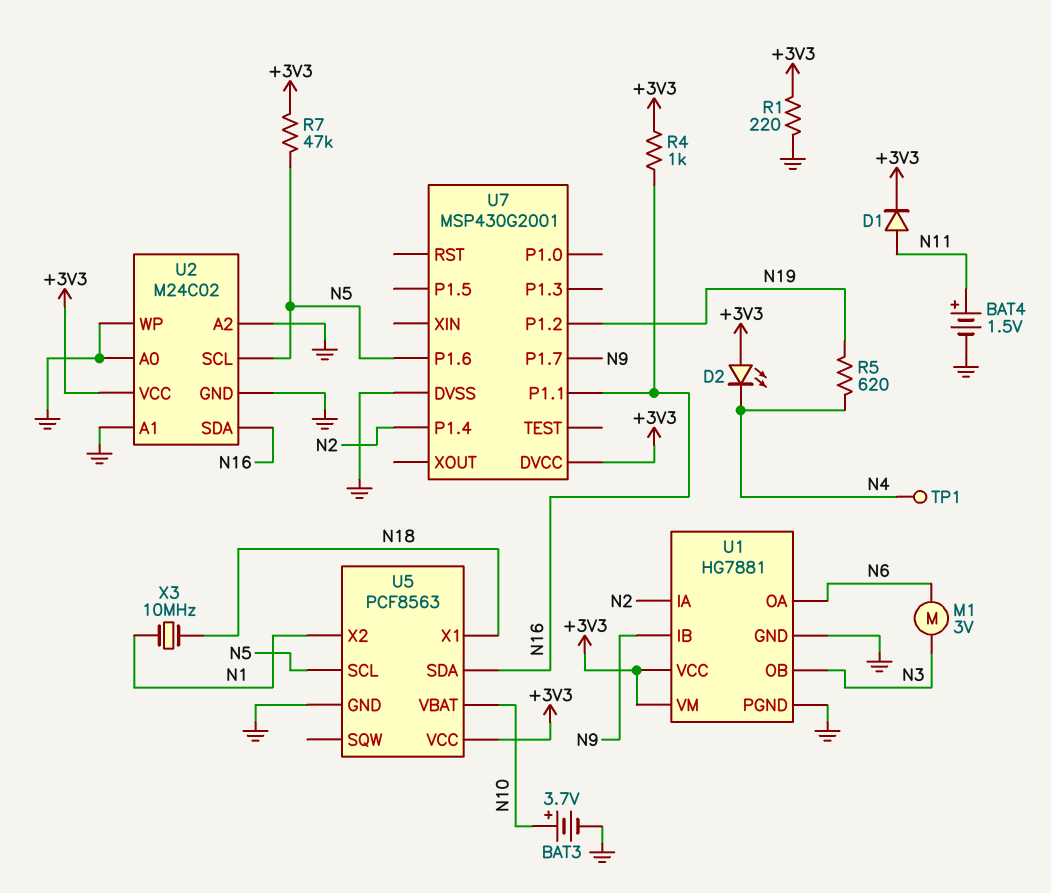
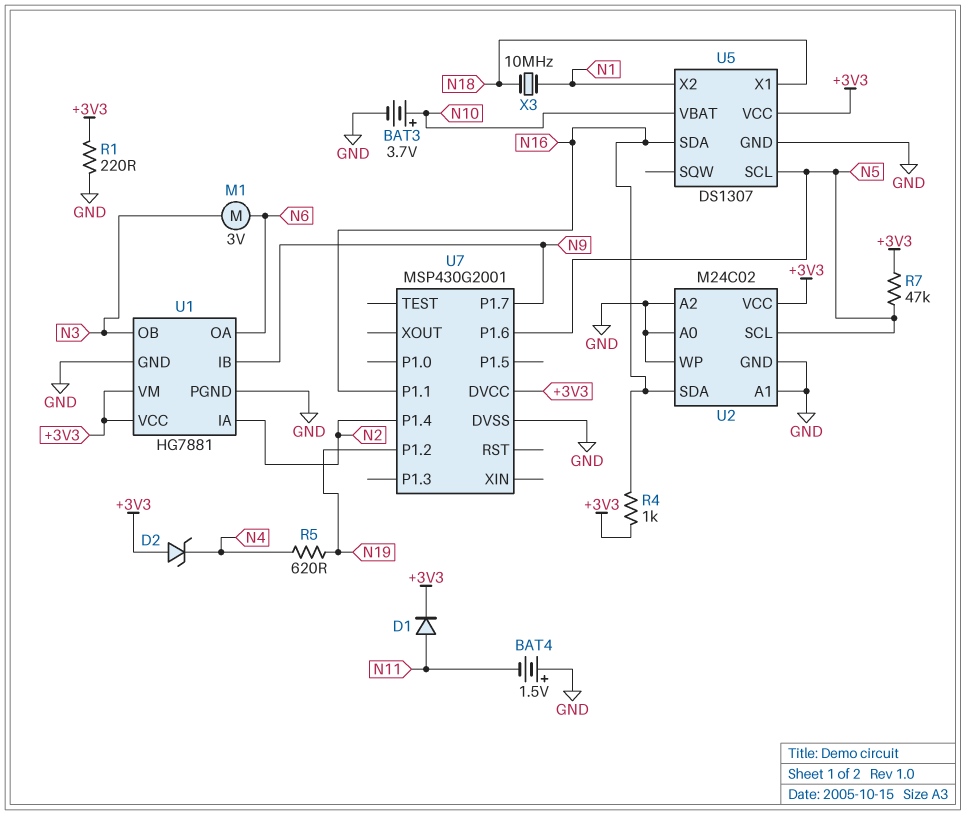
BAT4: 1.5V (plus N11, minus GND) -> 1.5V (plus GND, minus N11)
D2: LED (A +3V3, K N4) -> zener (A +3V3, K N4)
TP1: test point (N4) -> none
U5: PCF8563 -> DS1307

